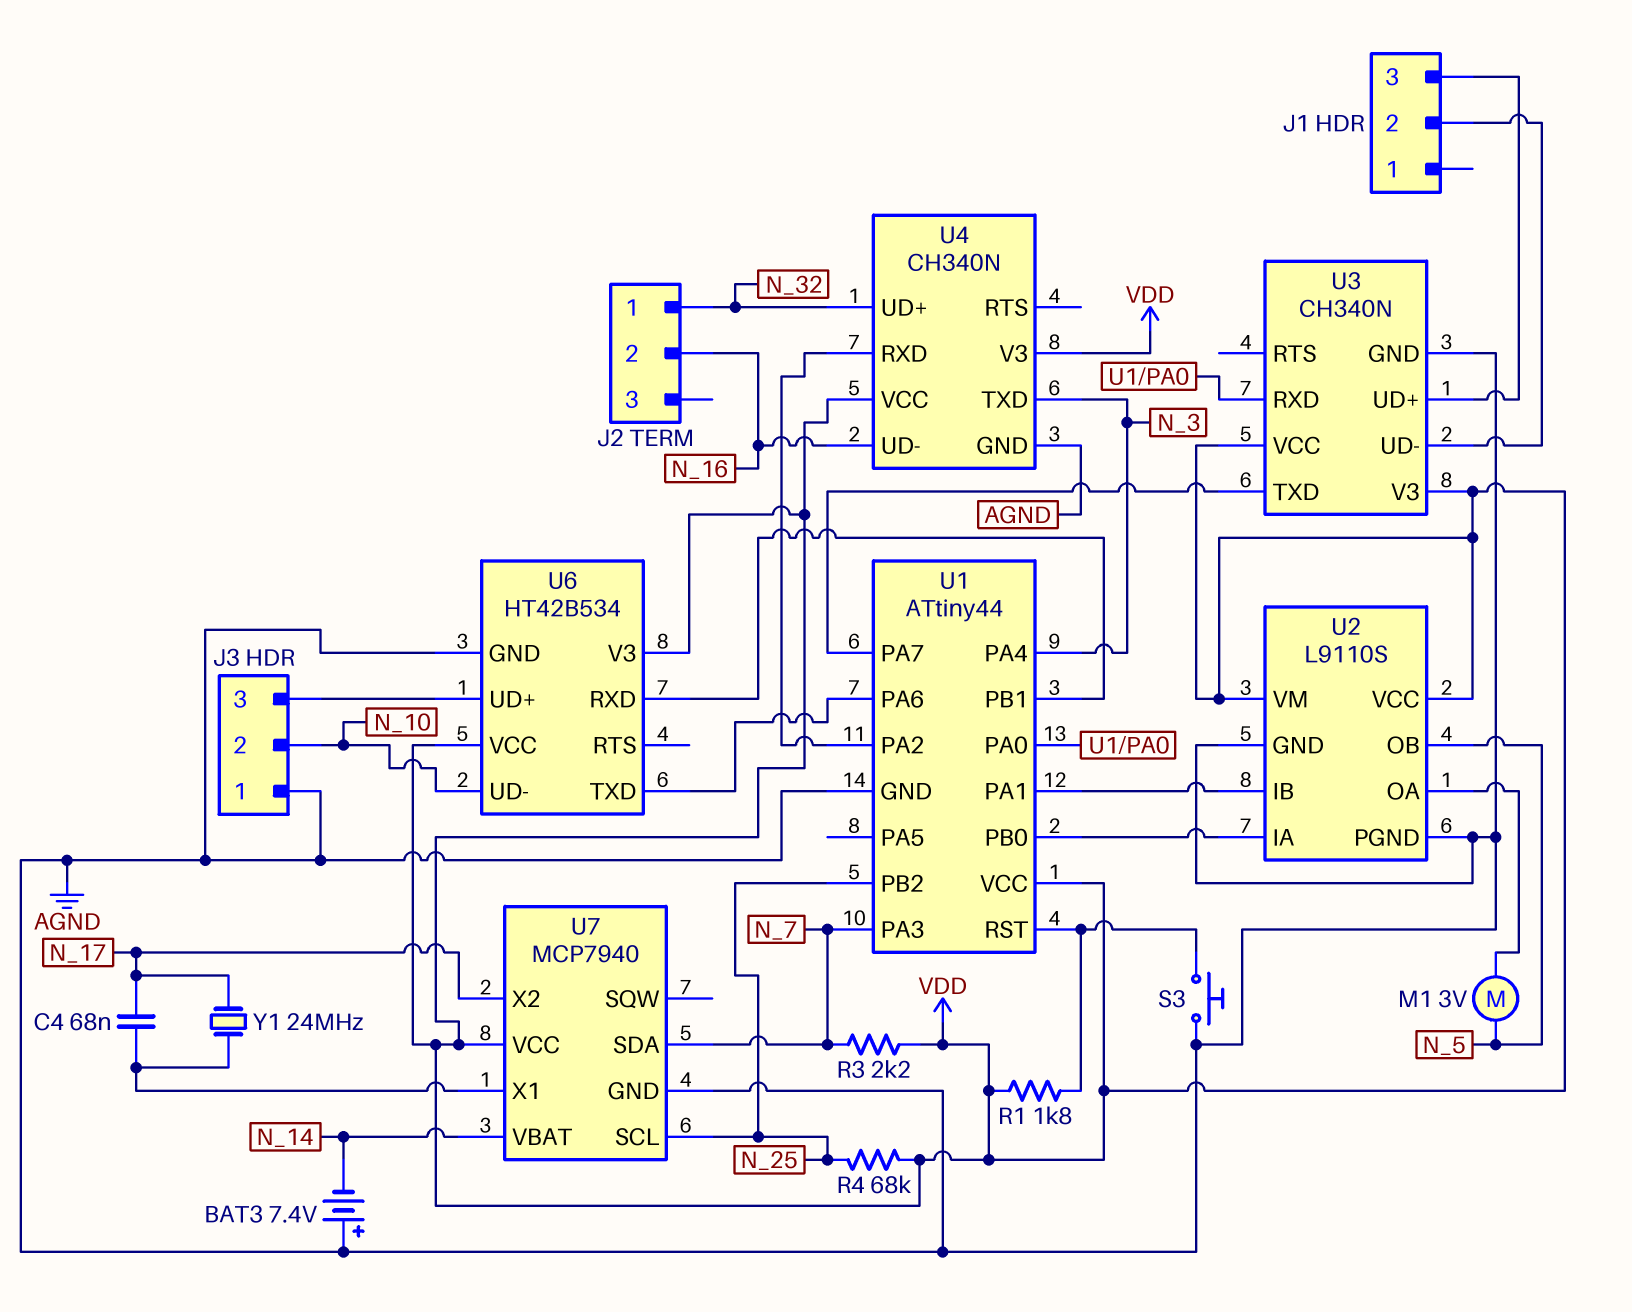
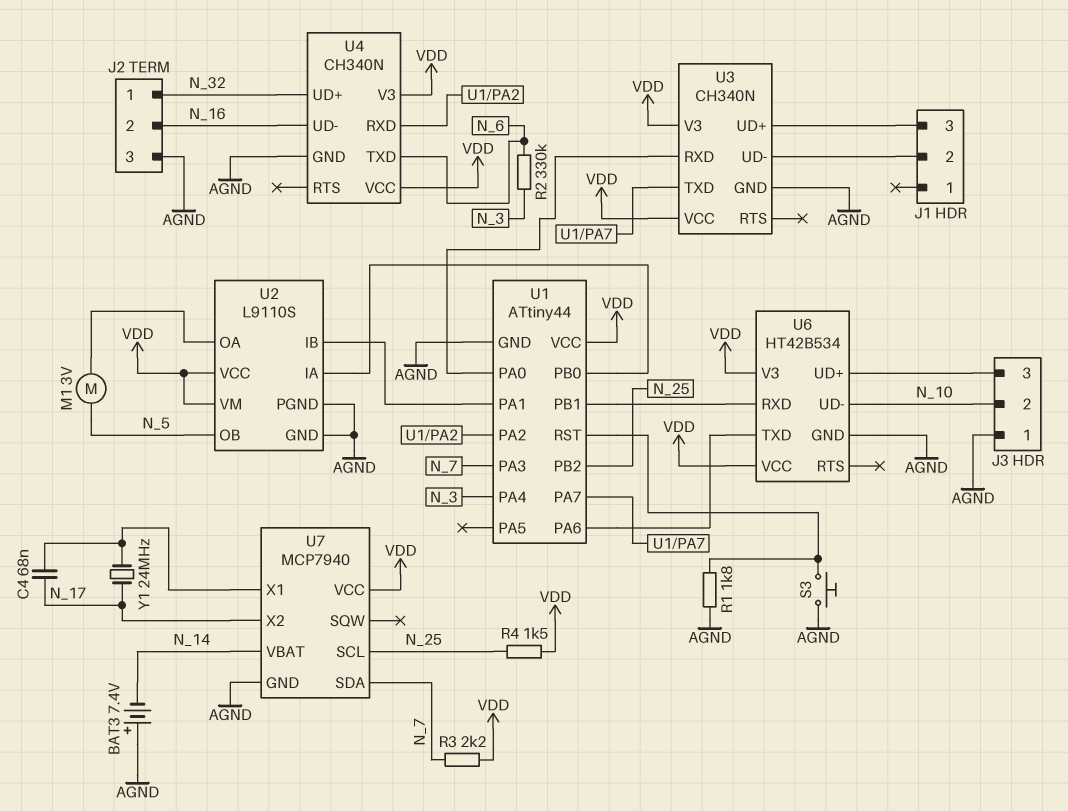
J2 pin 3: none -> AGND
R1: 1.8k (U1/RST, VDD) -> 1.8k (AGND, U1/RST)
R2: none -> 330k (N_3, N_6)
R4: 68k (N_25, VDD) -> 1.5k (N_25, VDD)
U4 pin TXD: N_3 -> N_6

